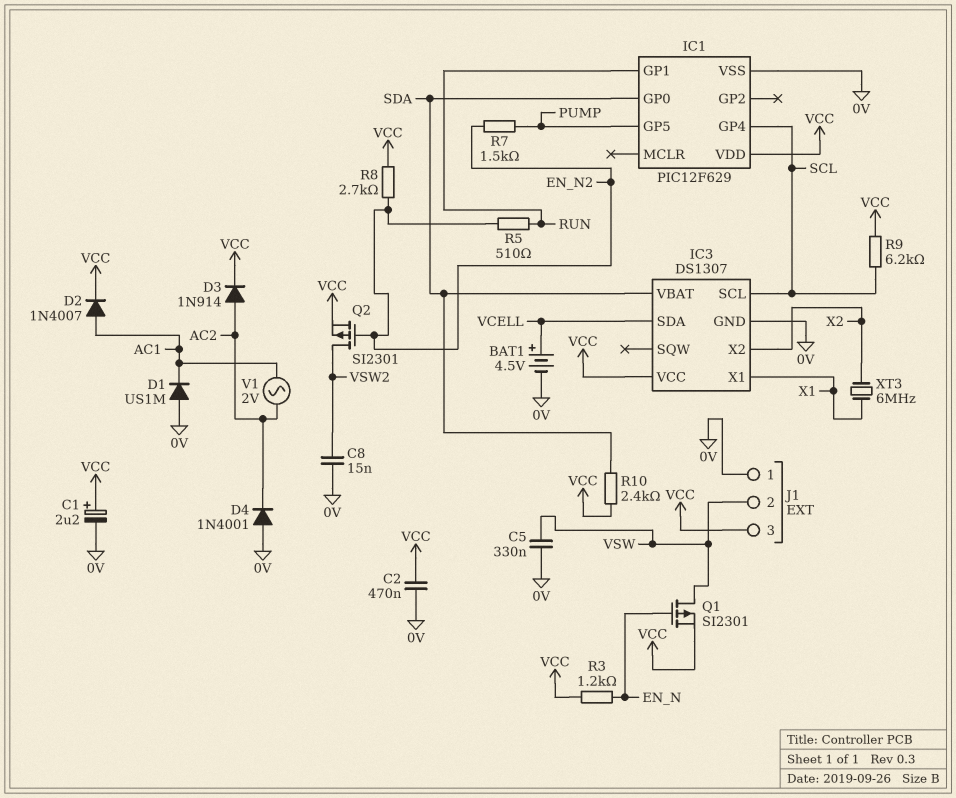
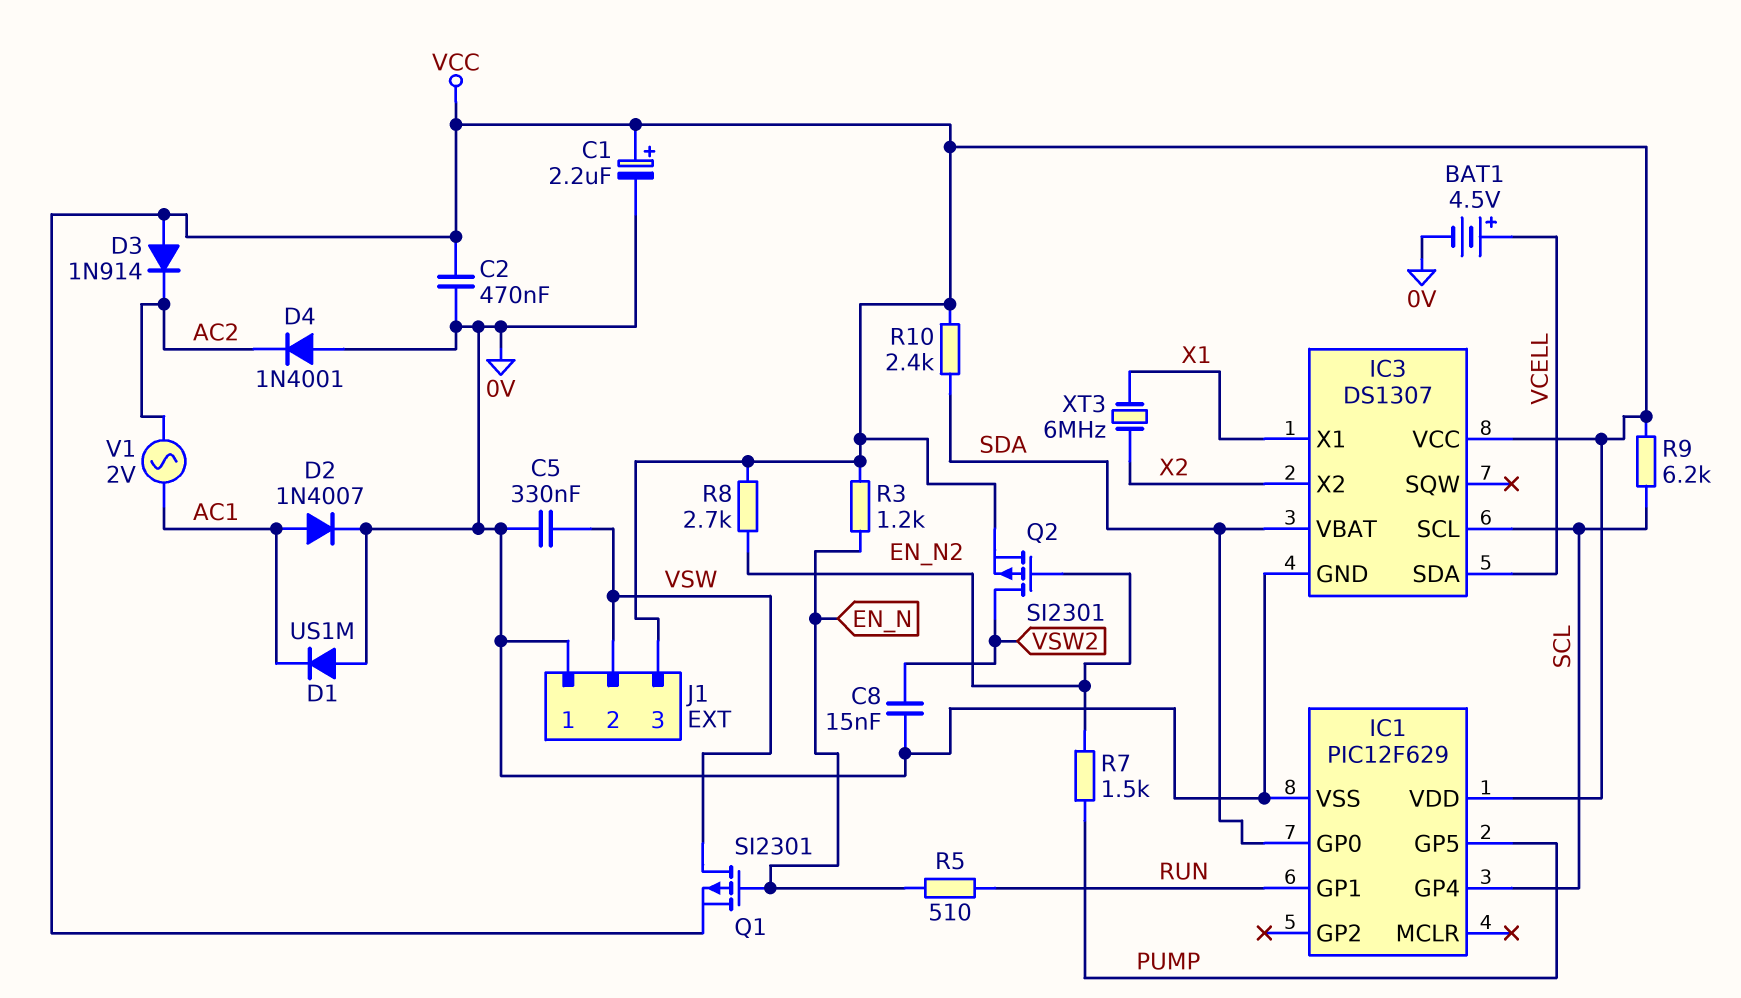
D2: diode 1N4007 (A AC1, K VCC) -> diode 1N4007 (A AC1, K 0V)
D3: diode 1N914 (A AC2, K VCC) -> diode 1N914 (A VCC, K AC2)
R5: 510 (EN_N2, RUN) -> 510 (EN_N, RUN)

